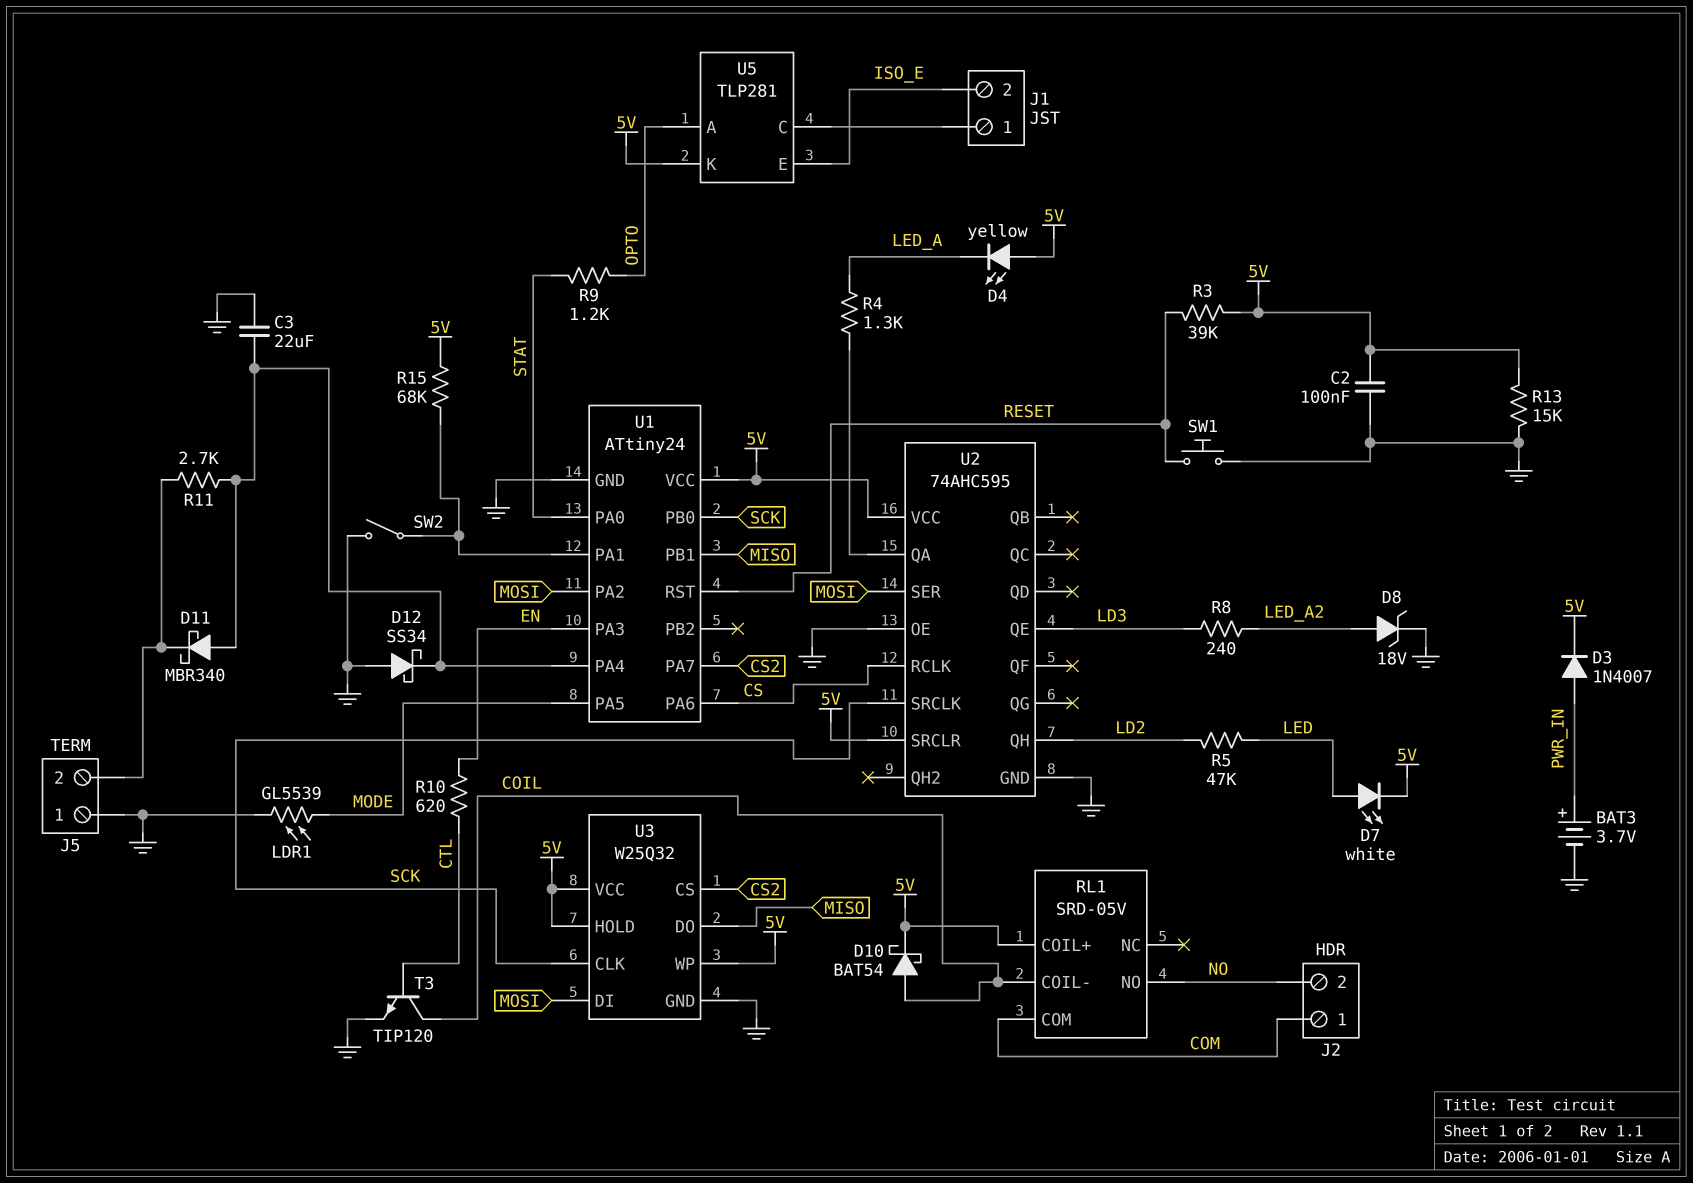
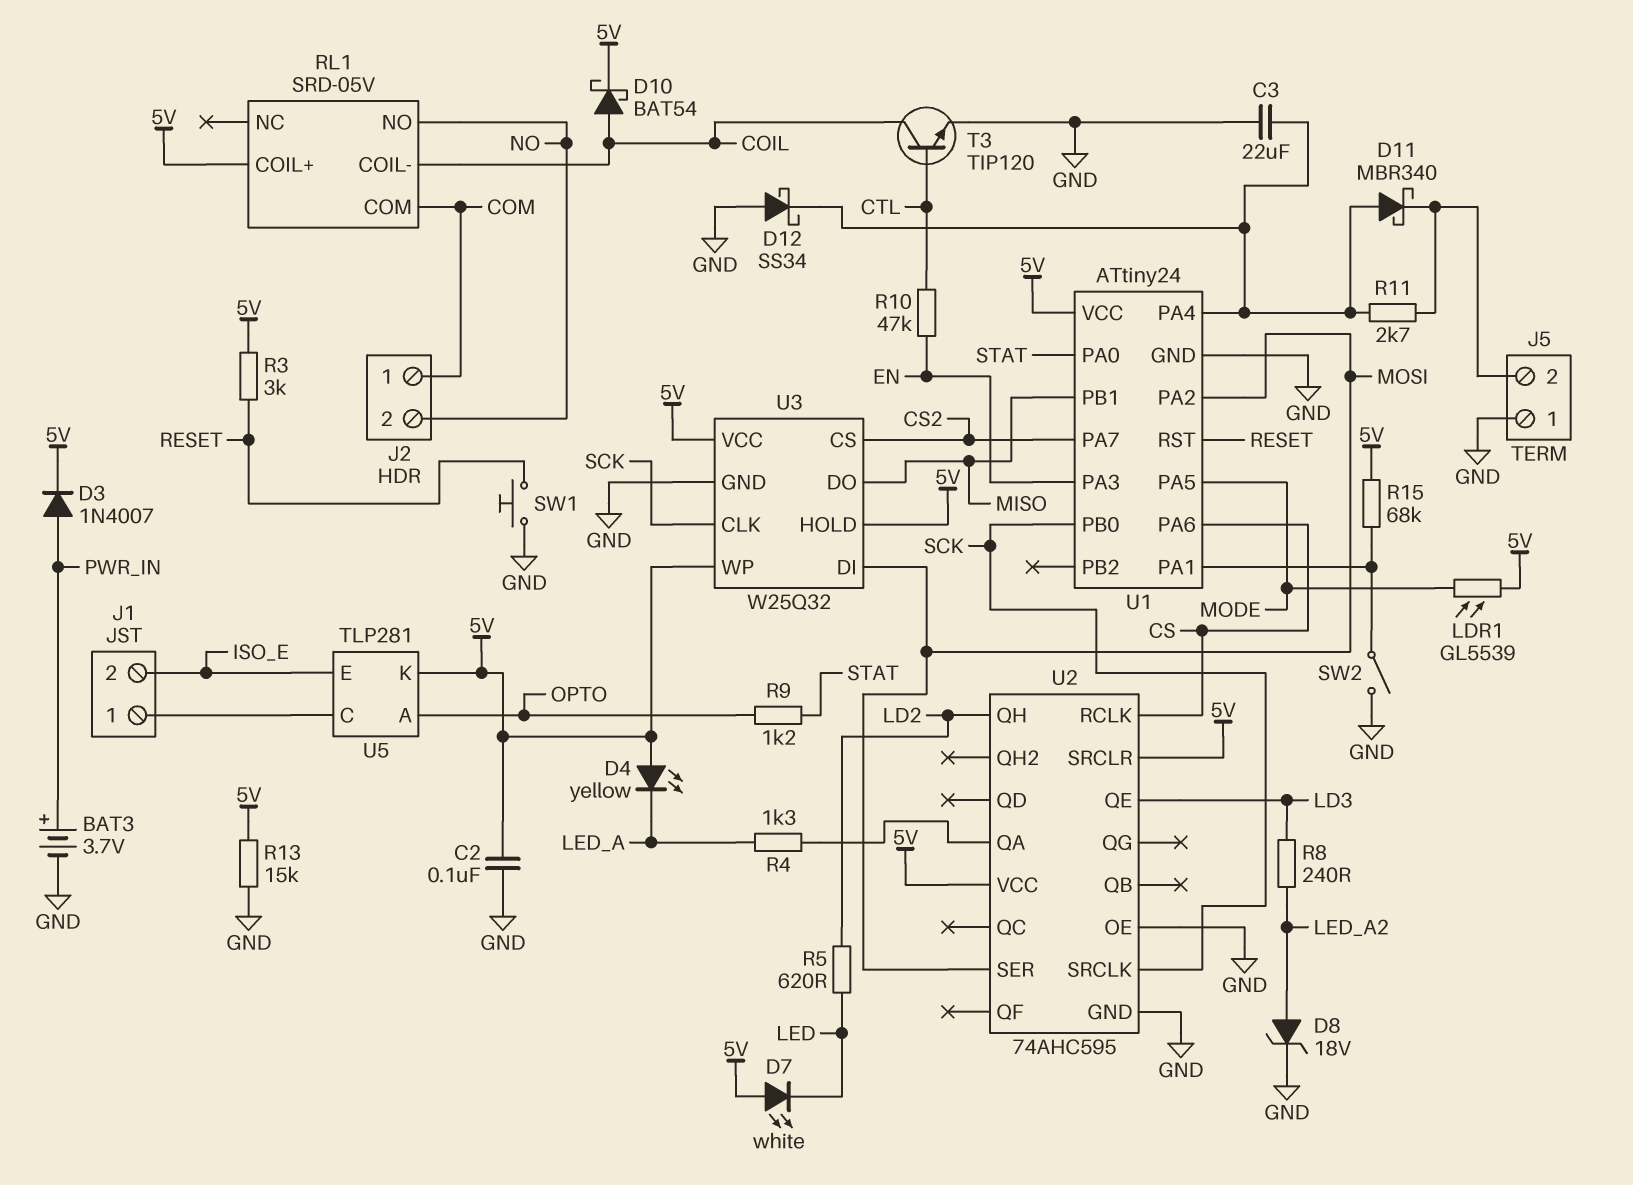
D7: LED white (A LED, K 5V) -> LED white (A 5V, K LED)
LDR1: GL5539 (GND, MODE) -> GL5539 (5V, MODE)
R3: 39k (5V, RESET) -> 3k (5V, RESET)
R5: 47k (LD2, LED) -> 620 (LD2, LED)
R10: 620 (CTL, EN) -> 47k (CTL, EN)

